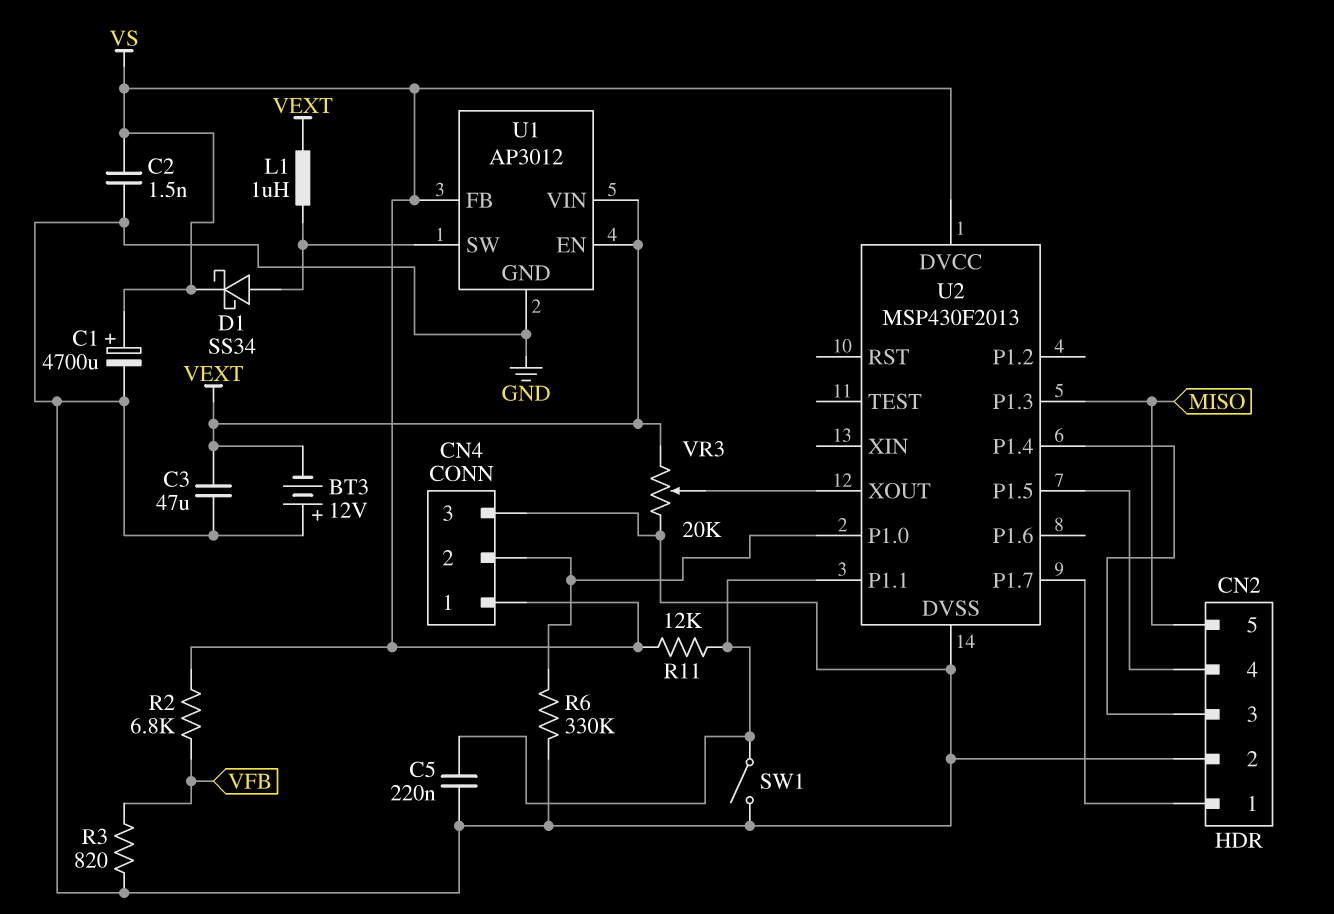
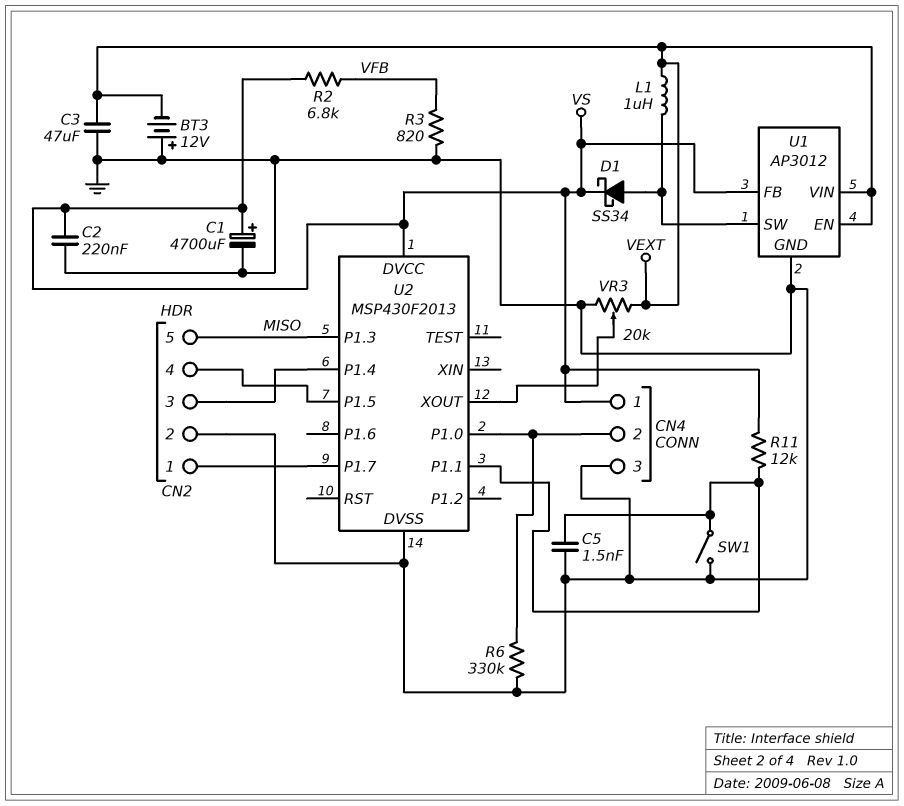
C2: 1.5nF (GND, VS) -> 220nF (GND, VS)
C5: 220nF (GND, U2/P1.1) -> 1.5nF (GND, U2/P1.1)

